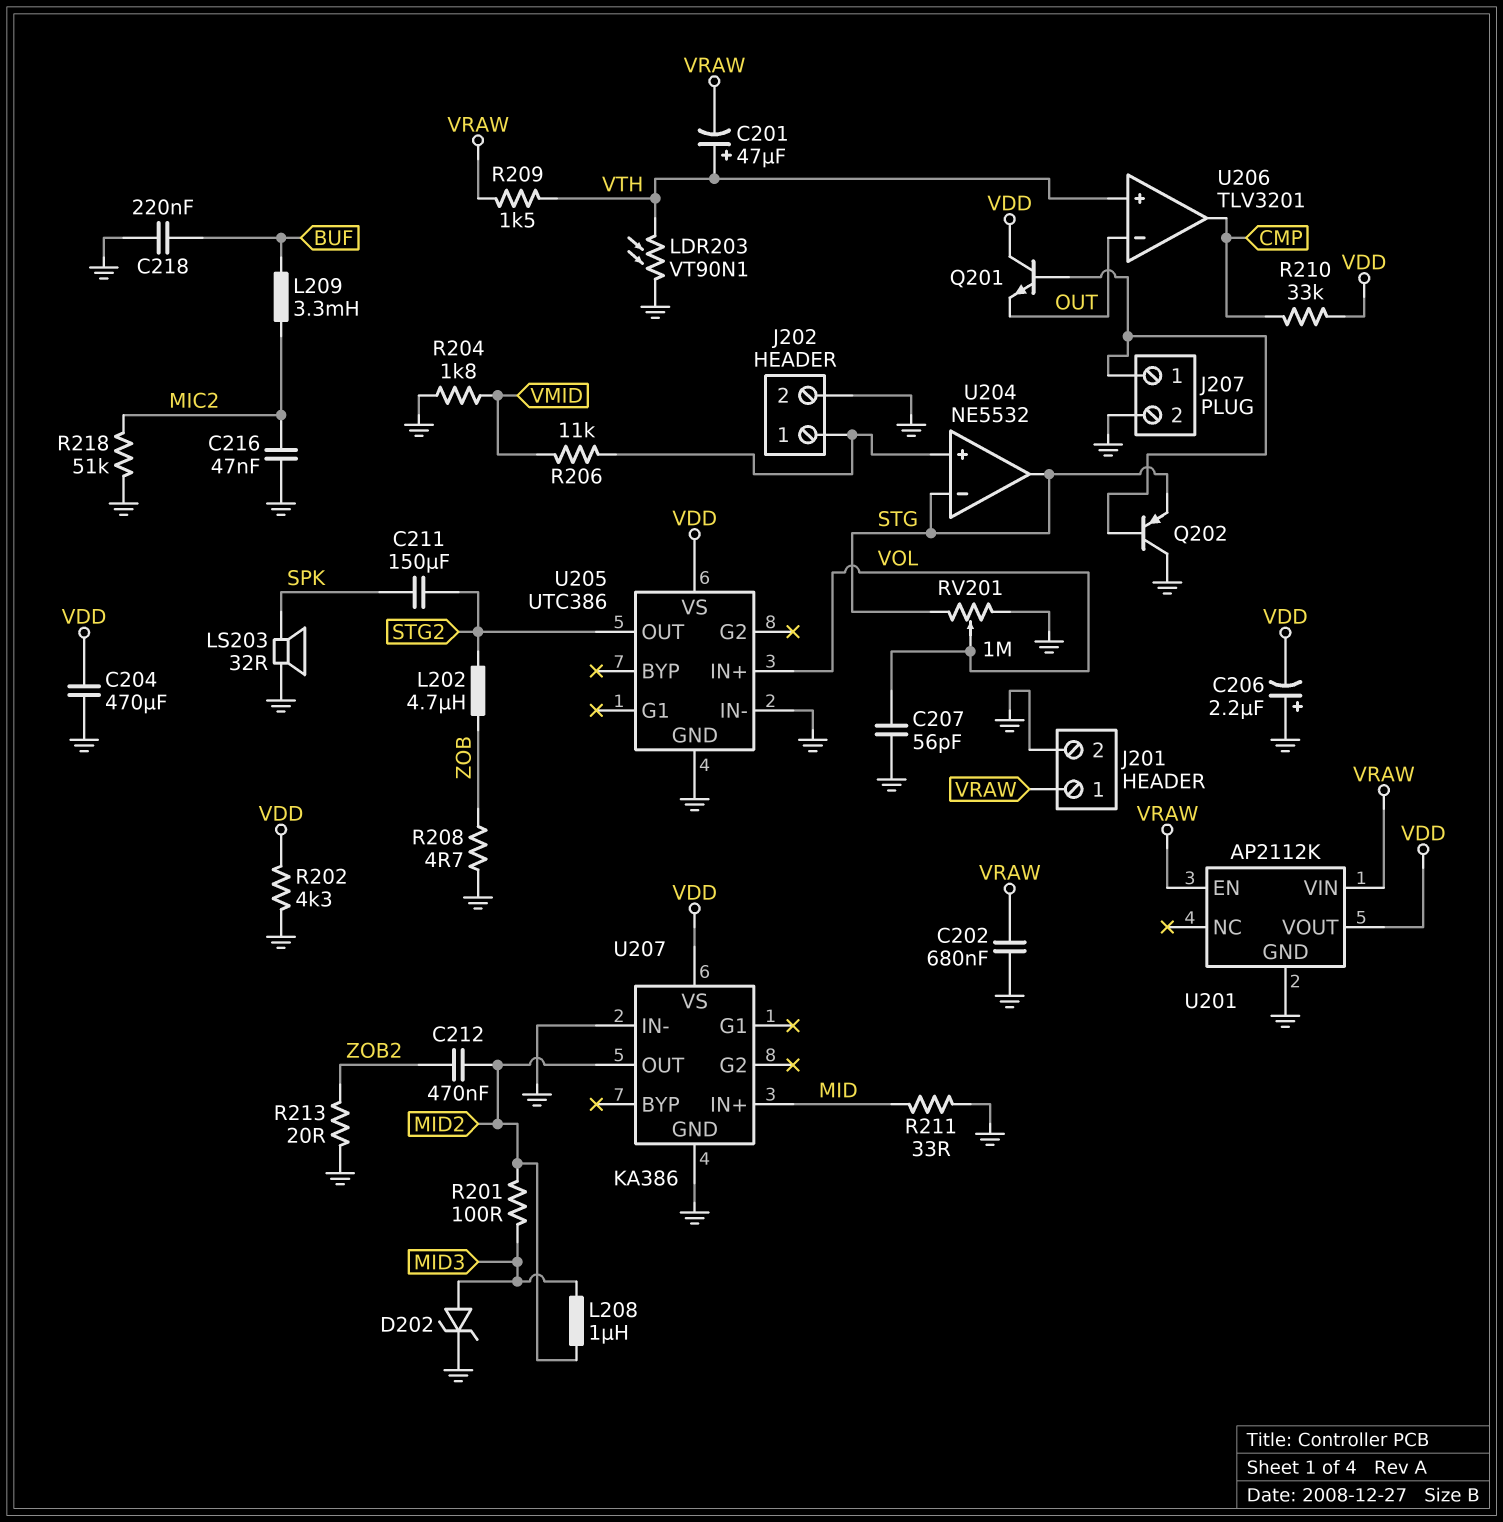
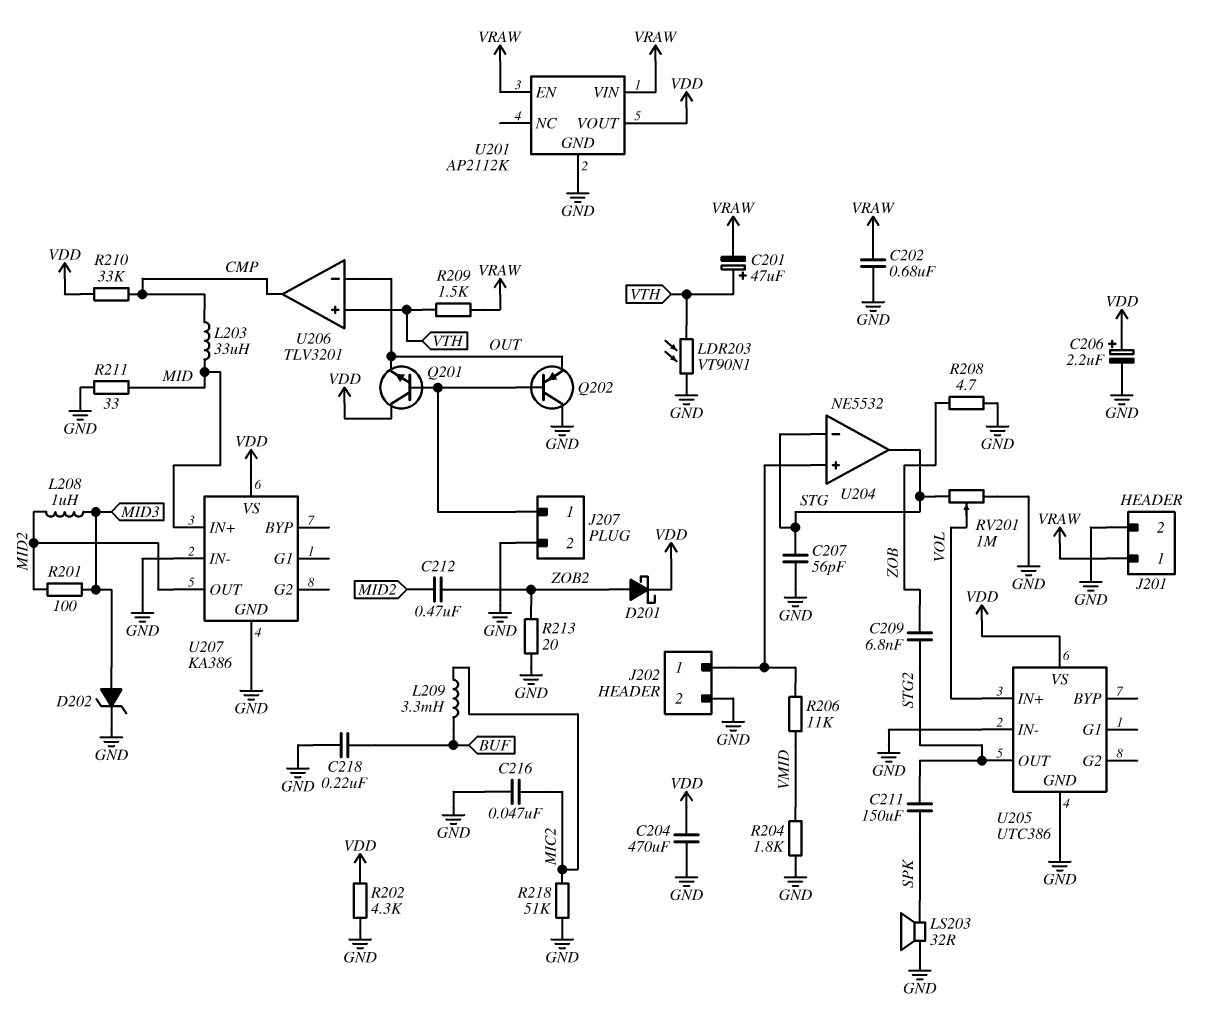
C206: 2.2uF (plus GND, minus VDD) -> 2.2uF (plus VDD, minus GND)
C207: 56pF (GND, VOL) -> 56pF (GND, STG)
C209: none -> 6.8nF (STG2, ZOB)
D201: none -> schottky (A ZOB2, K VDD)
L202: 4.7uH (STG2, ZOB) -> none
L203: none -> 33uH (CMP, MID)
Q202: PNP (B J207/1, C GND, E STG) -> PNP (B J207/1, C GND, E OUT)

